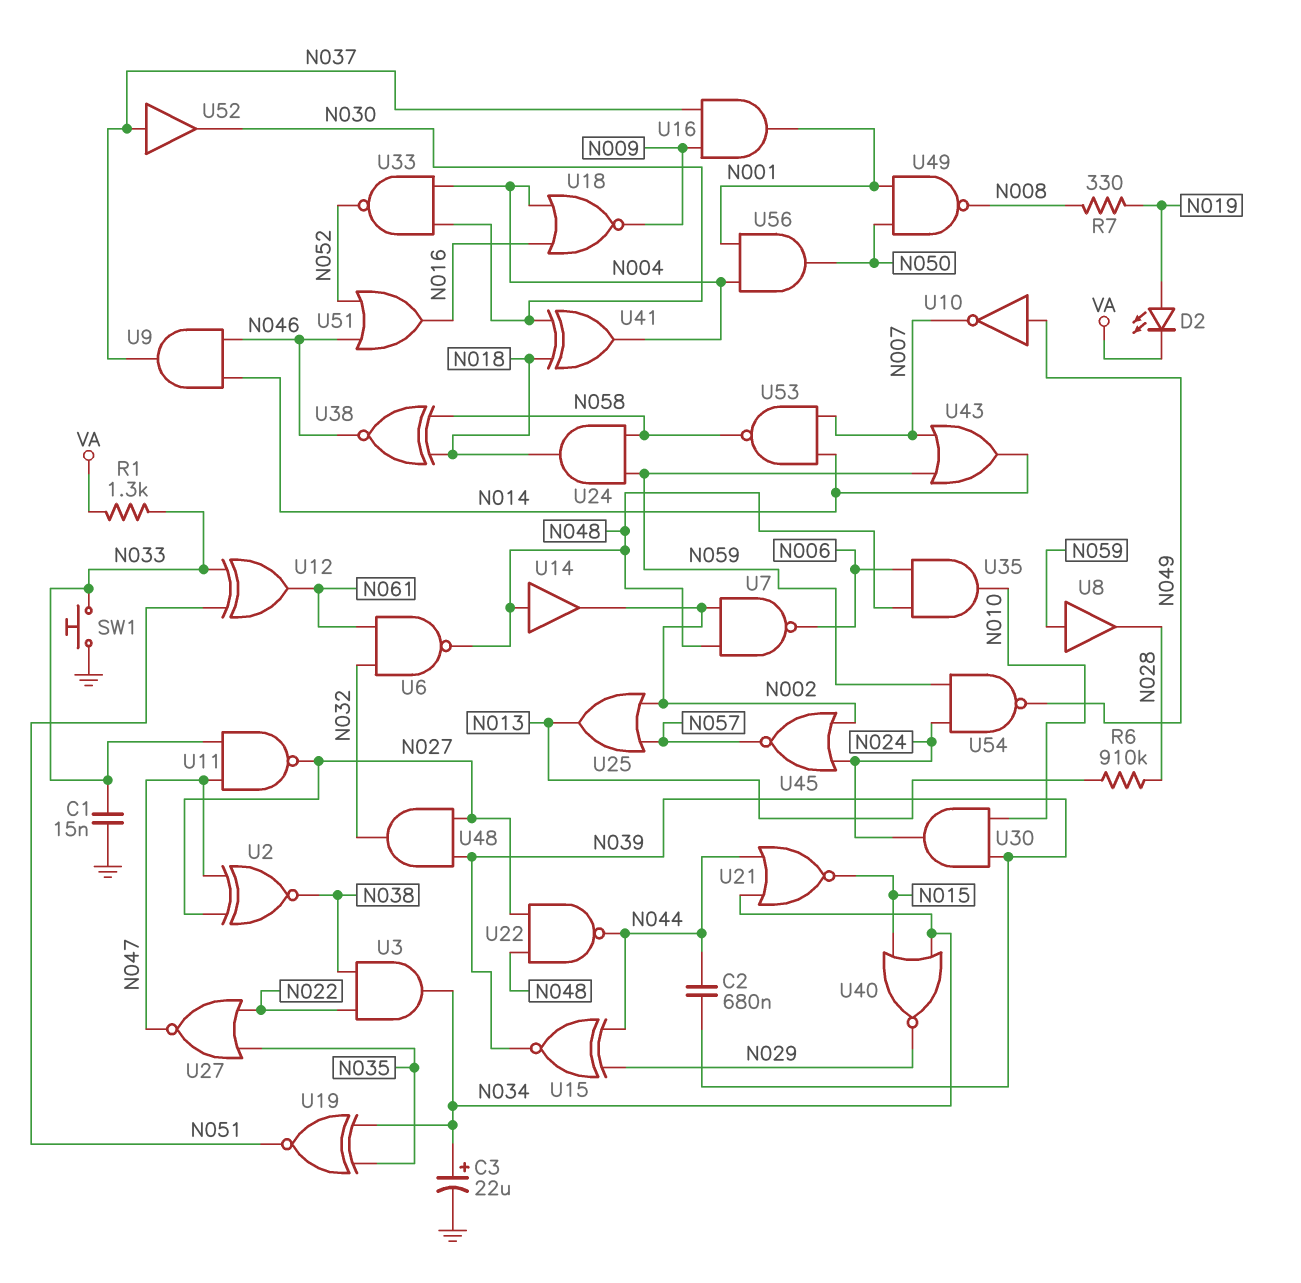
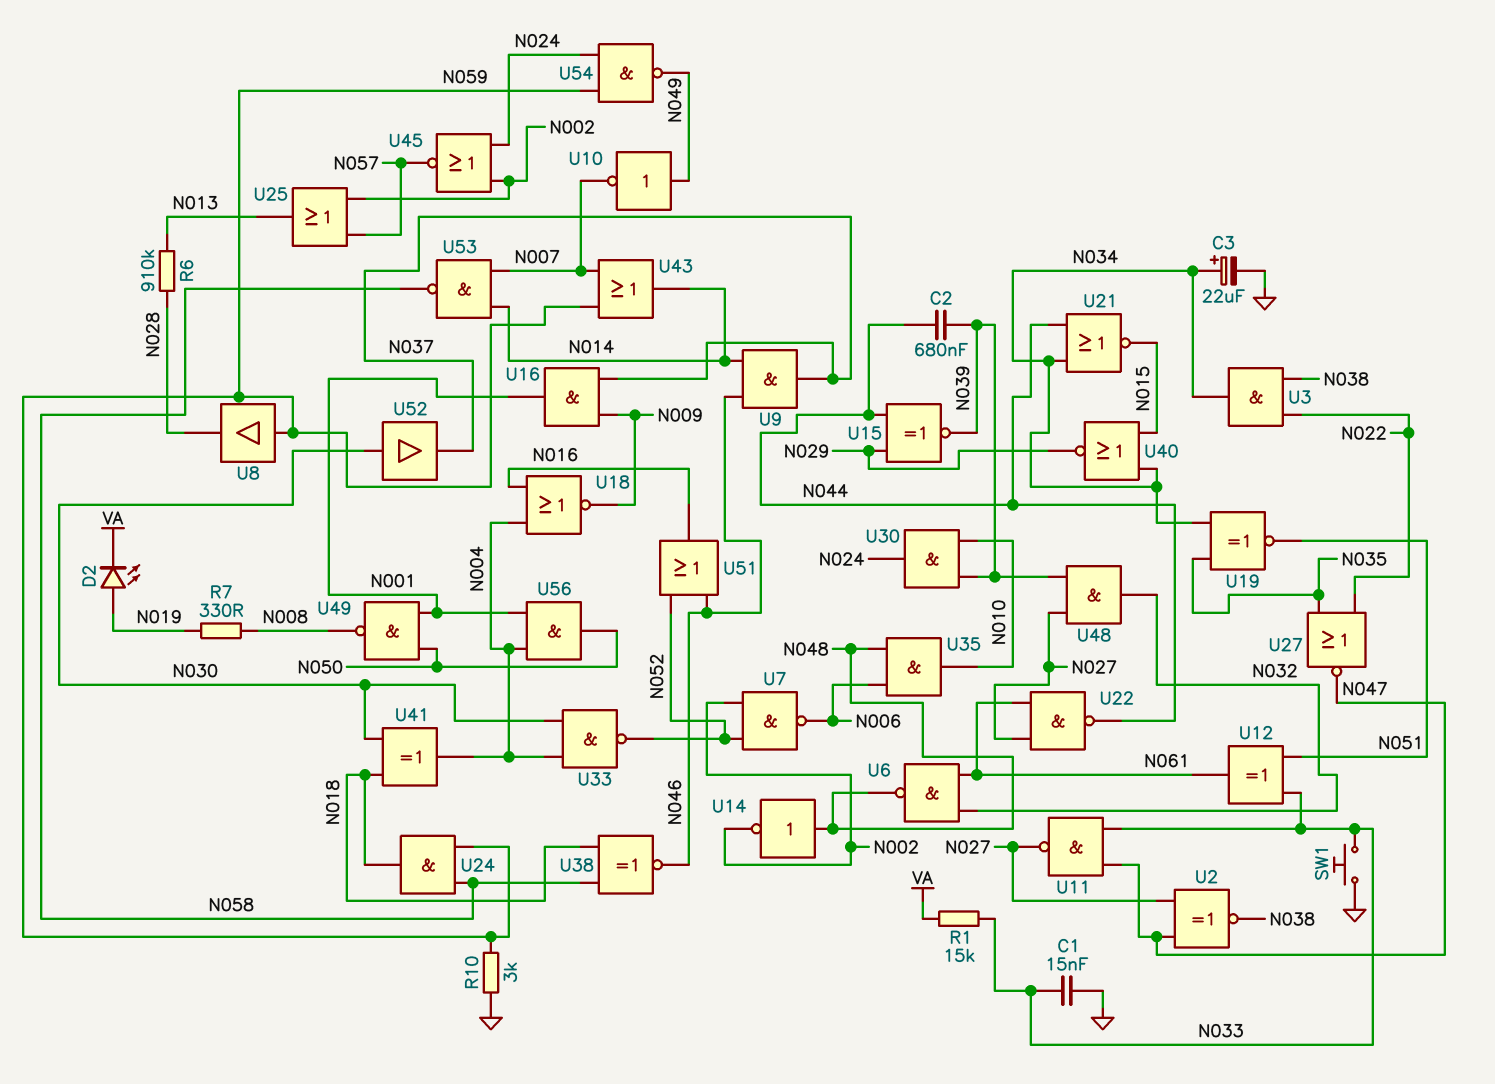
R1: 1.3k (N033, VA) -> 15k (N033, VA)
R10: none -> 3k (GND, N059)
U7: NAND (in N002, in N048, out N006) -> NAND (in N002, in N052, out N006)
U14: buffer (in N048, out N002) -> NOT (in N048, out N002)
U22: NAND (in N027, in N048, out N044) -> NAND (in N027, in N061, out N044)
U52: buffer (in N037, out N030) -> buffer (in N030, out N037)

